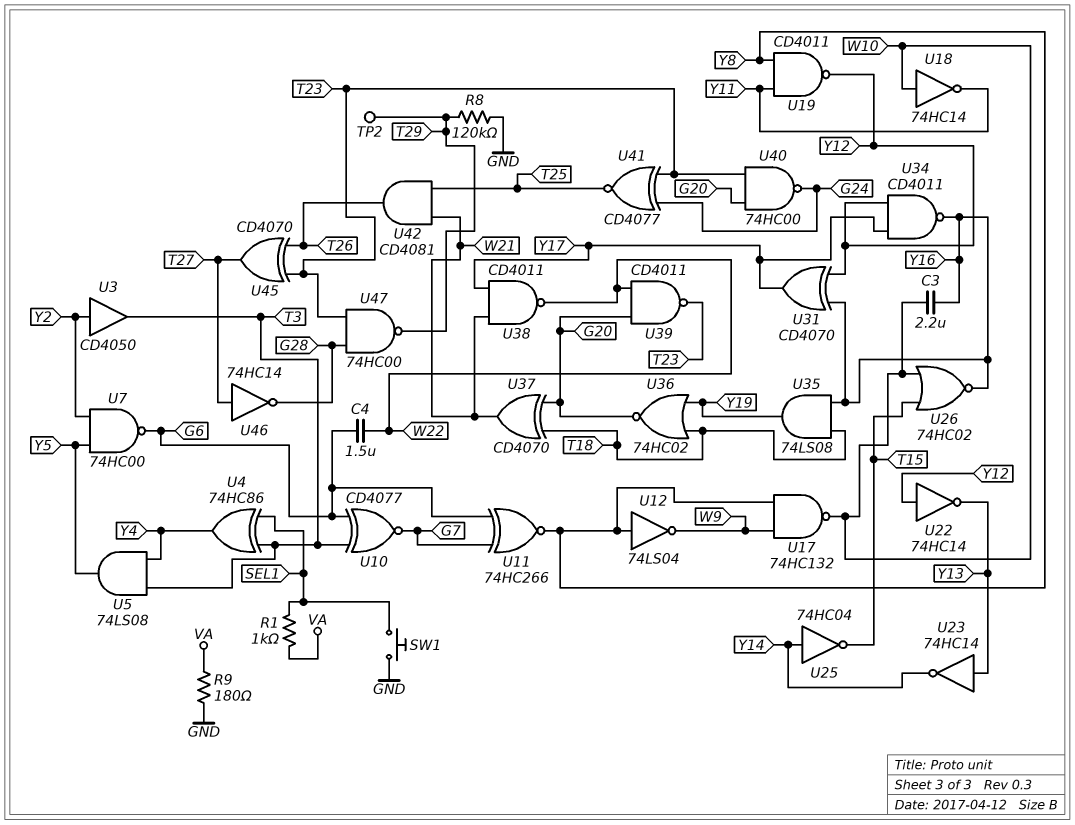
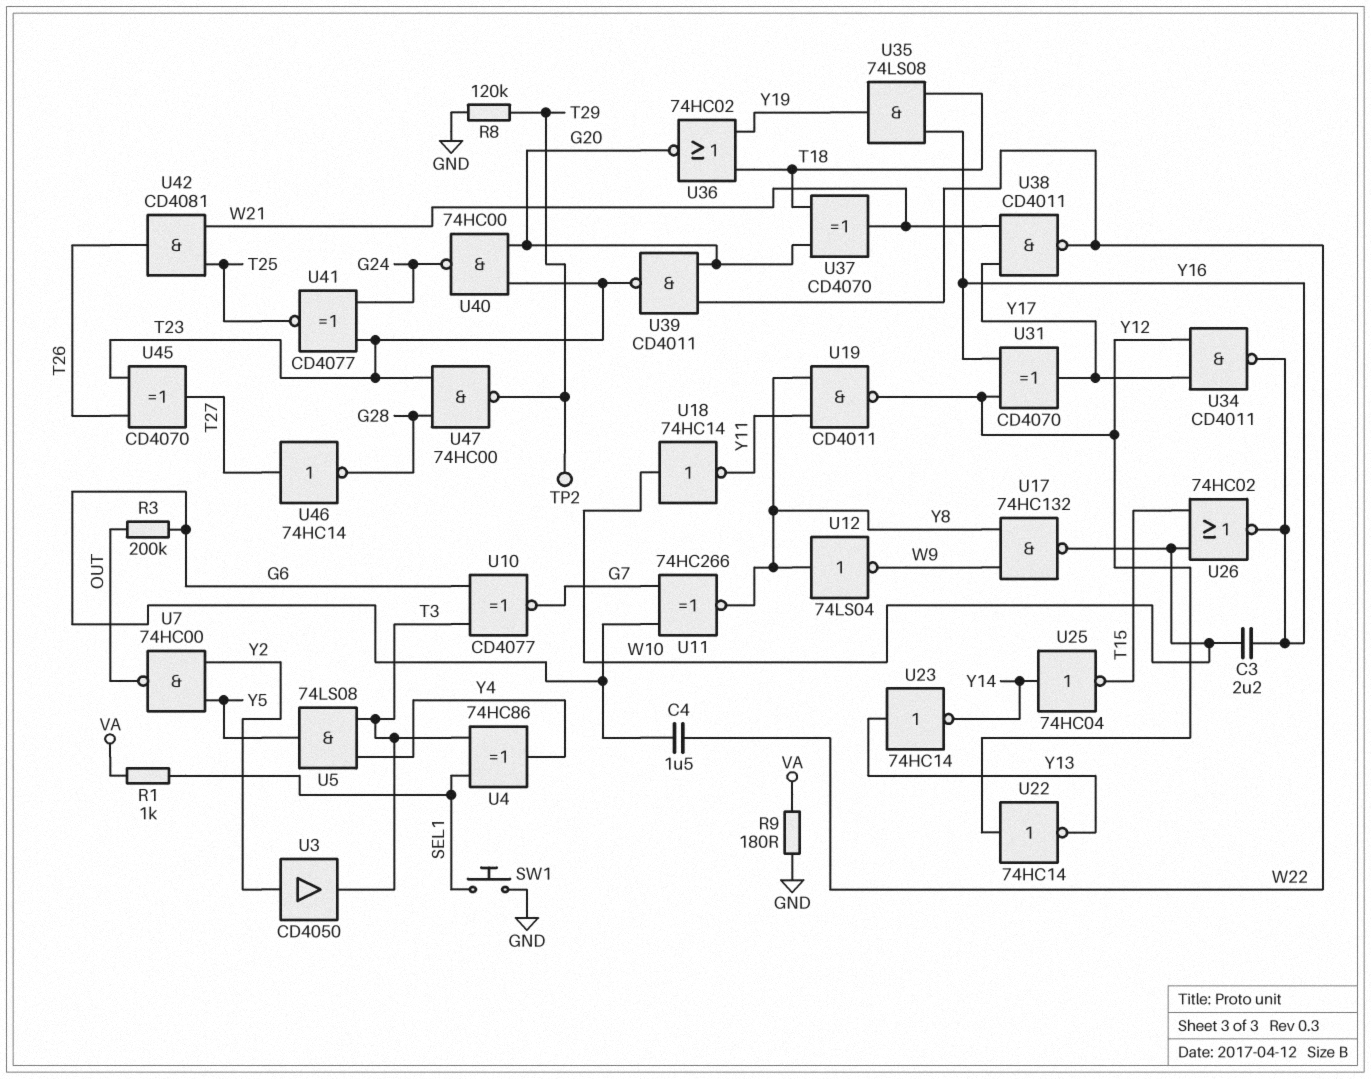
R3: none -> 200k (G6, OUT)
U7: NAND 74HC00 (in Y2, in Y5, out G6) -> NAND 74HC00 (in Y2, in Y5, out OUT)

